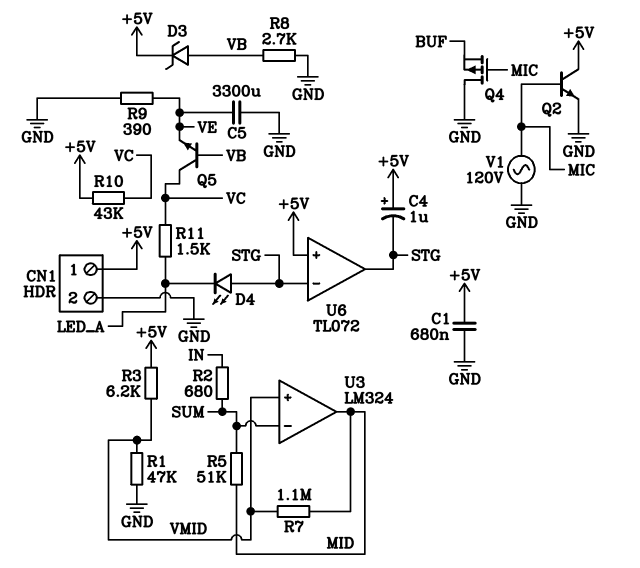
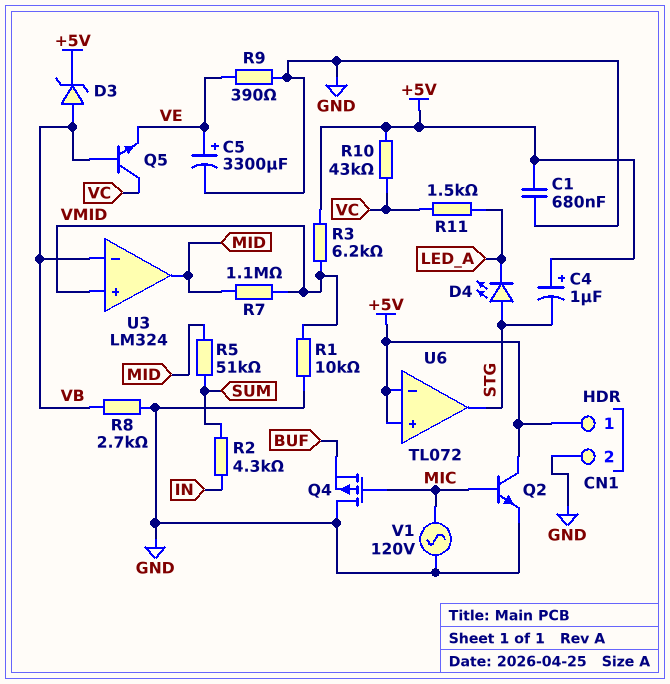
C5: 3300uF (GND, VE) -> 3300uF (plus VE, minus GND)
R1: 47k (GND, VMID) -> 10k (GND, VMID)
R2: 680 (IN, SUM) -> 4.3k (IN, SUM)
U3 pin in-: SUM -> VB
U6 pin in-: STG -> +5V

